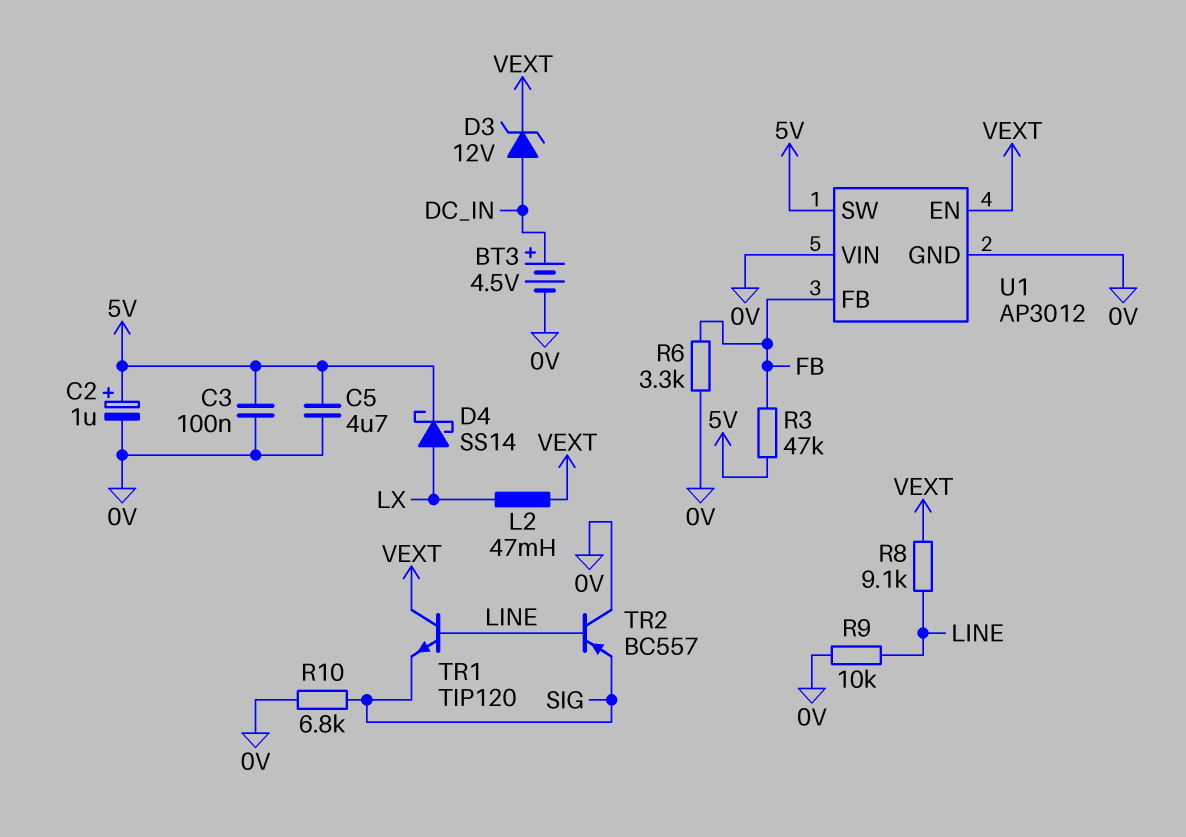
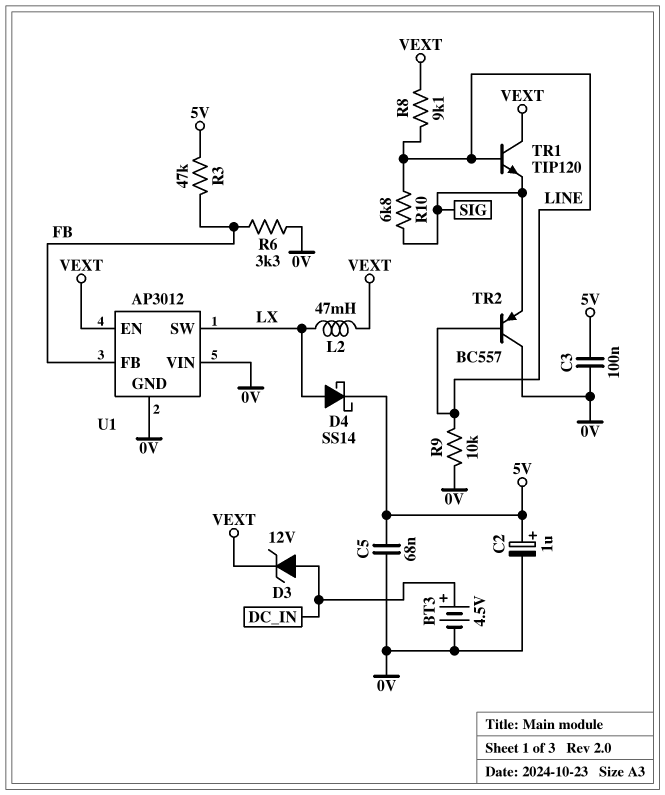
C5: 4.7uF (0V, 5V) -> 68nF (0V, 5V)
R10: 6.8k (0V, SIG) -> 6.8k (LINE, SIG)
U1 pin SW: 5V -> LX

